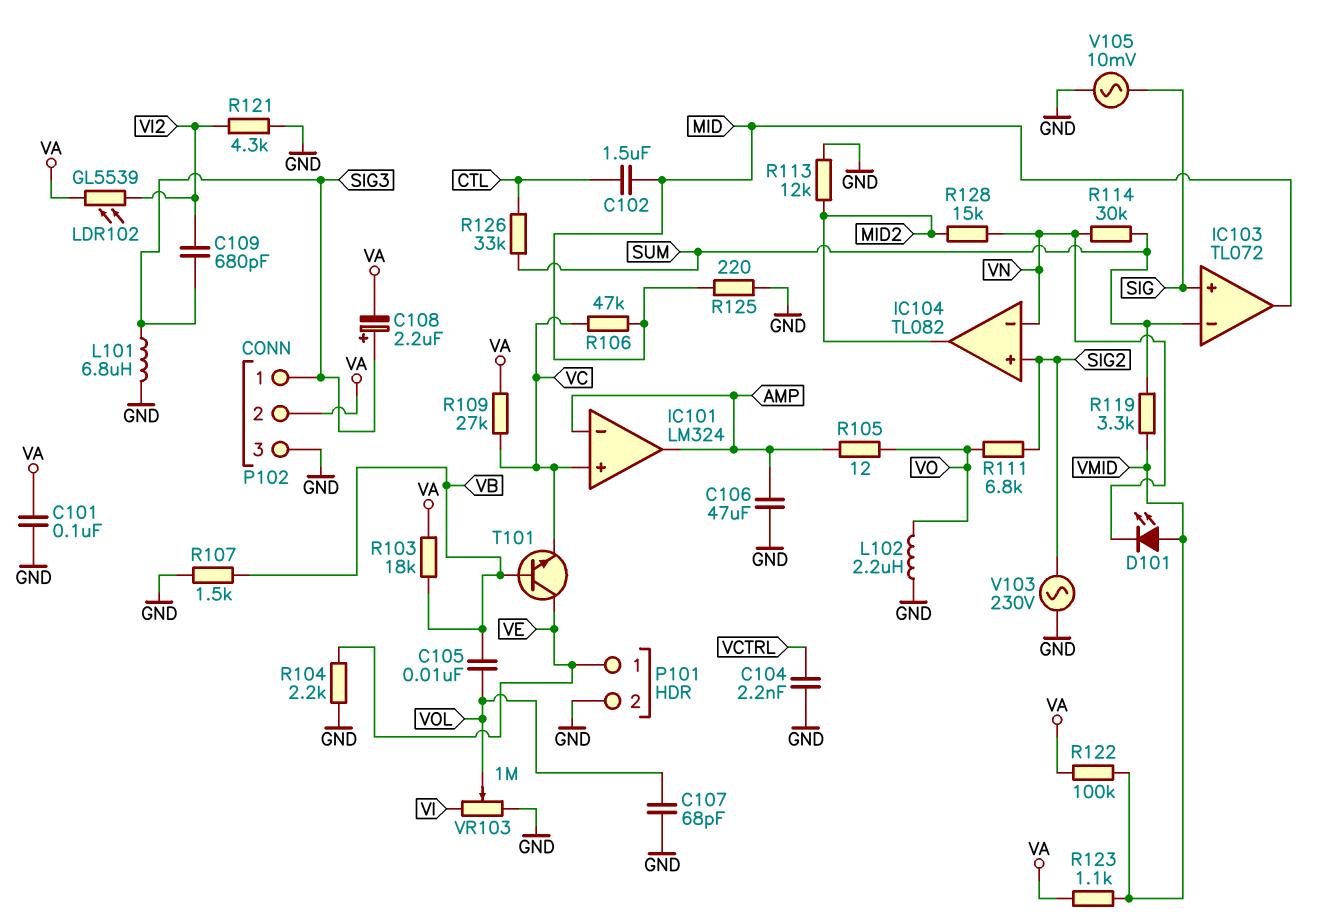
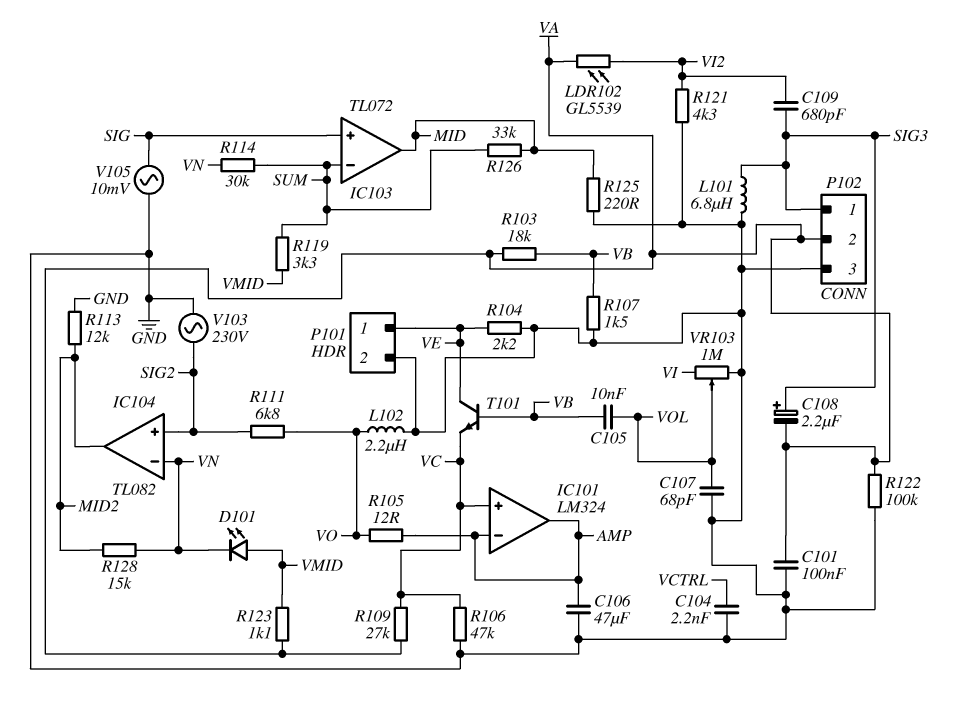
C102: 1.5uF (CTL, MID) -> none
R106: 47k (MID, VC) -> 47k (GND, VC)
R122: 100k (VA, VMID) -> 100k (GND, VA)
R126: 33k (CTL, SUM) -> 33k (MID, SUM)

